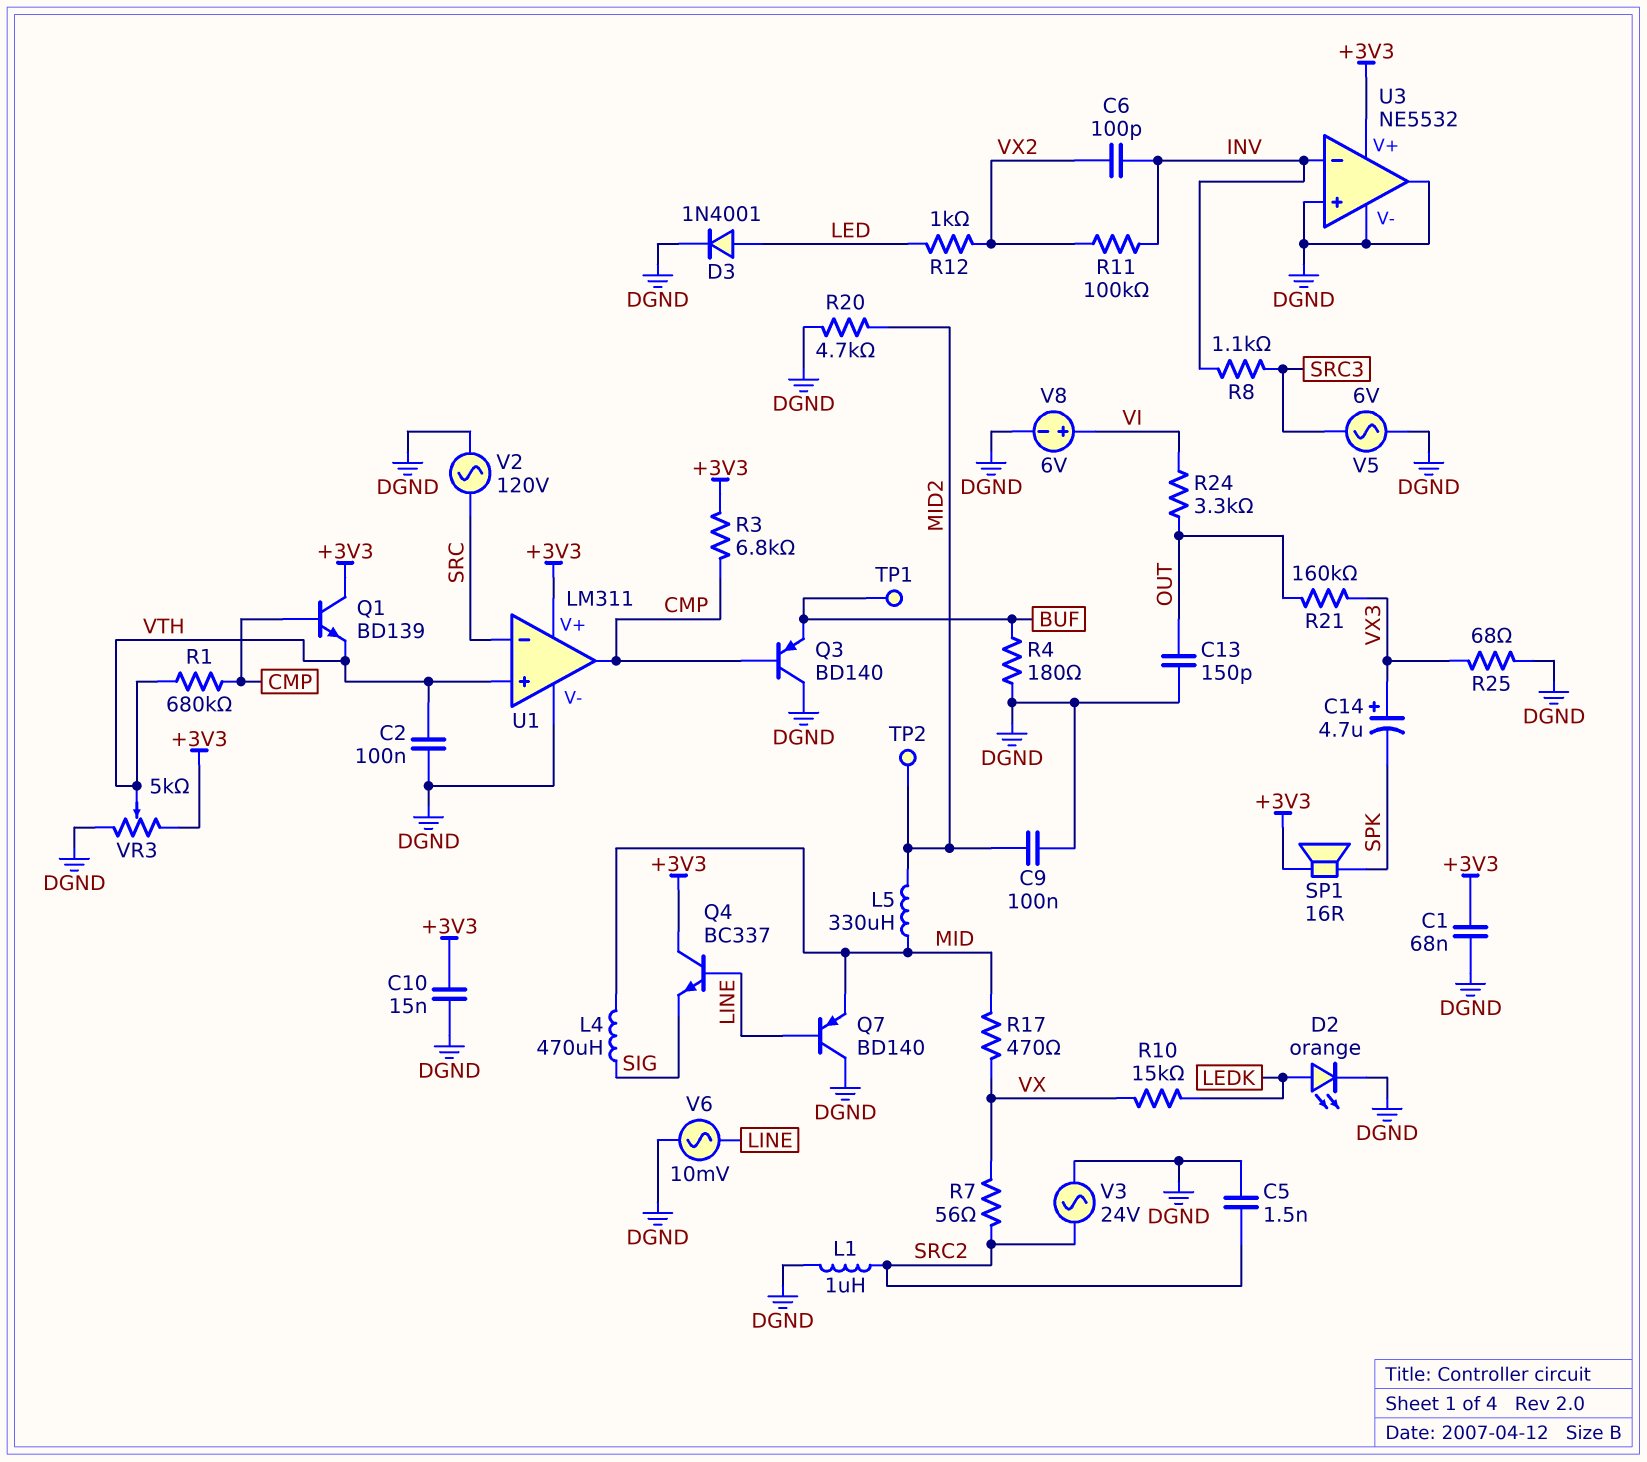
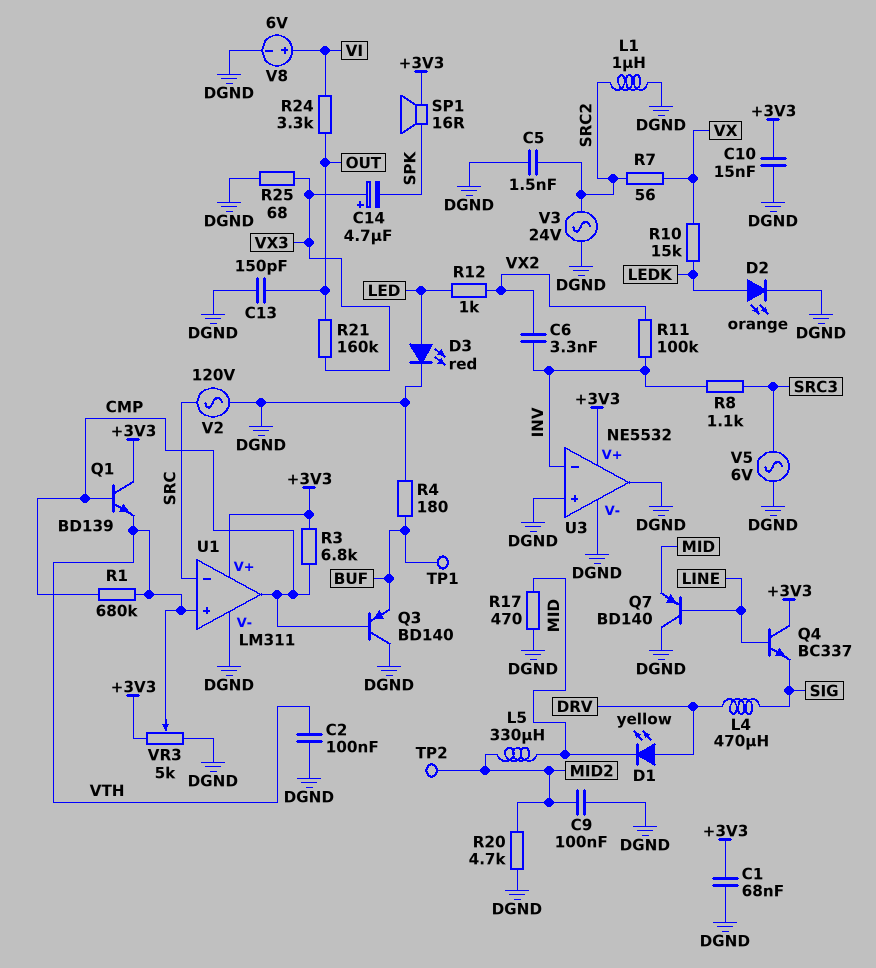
C6: 100pF (INV, VX2) -> 3.3nF (INV, VX2)
D1: none -> LED yellow (A DRV, K MID)
D3: diode 1N4001 (A LED, K DGND) -> LED red (A LED, K DGND)
L4: 470uH (MID, SIG) -> 470uH (DRV, SIG)
R17: 470 (MID, VX) -> 470 (DGND, MID)
V6: AC 10mV (DGND, LINE) -> none

